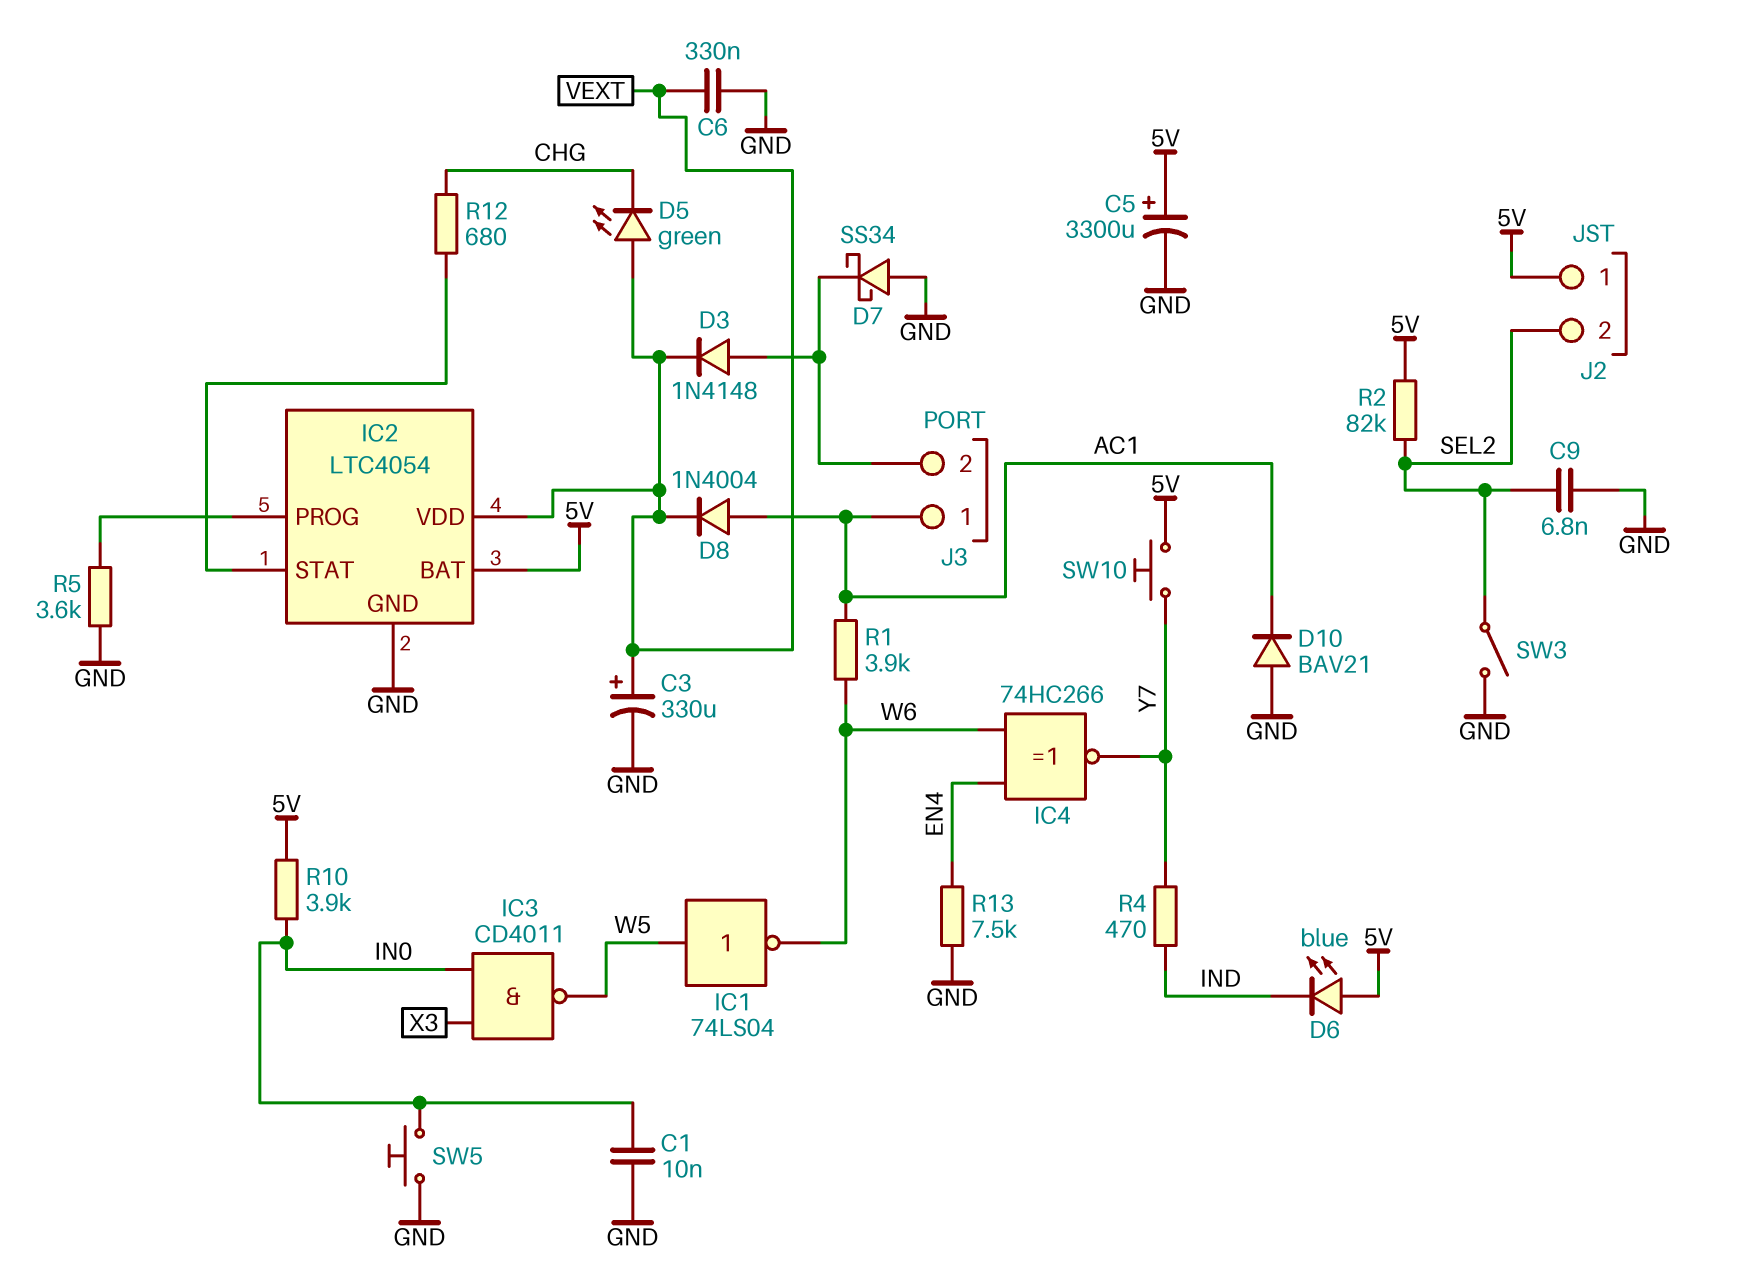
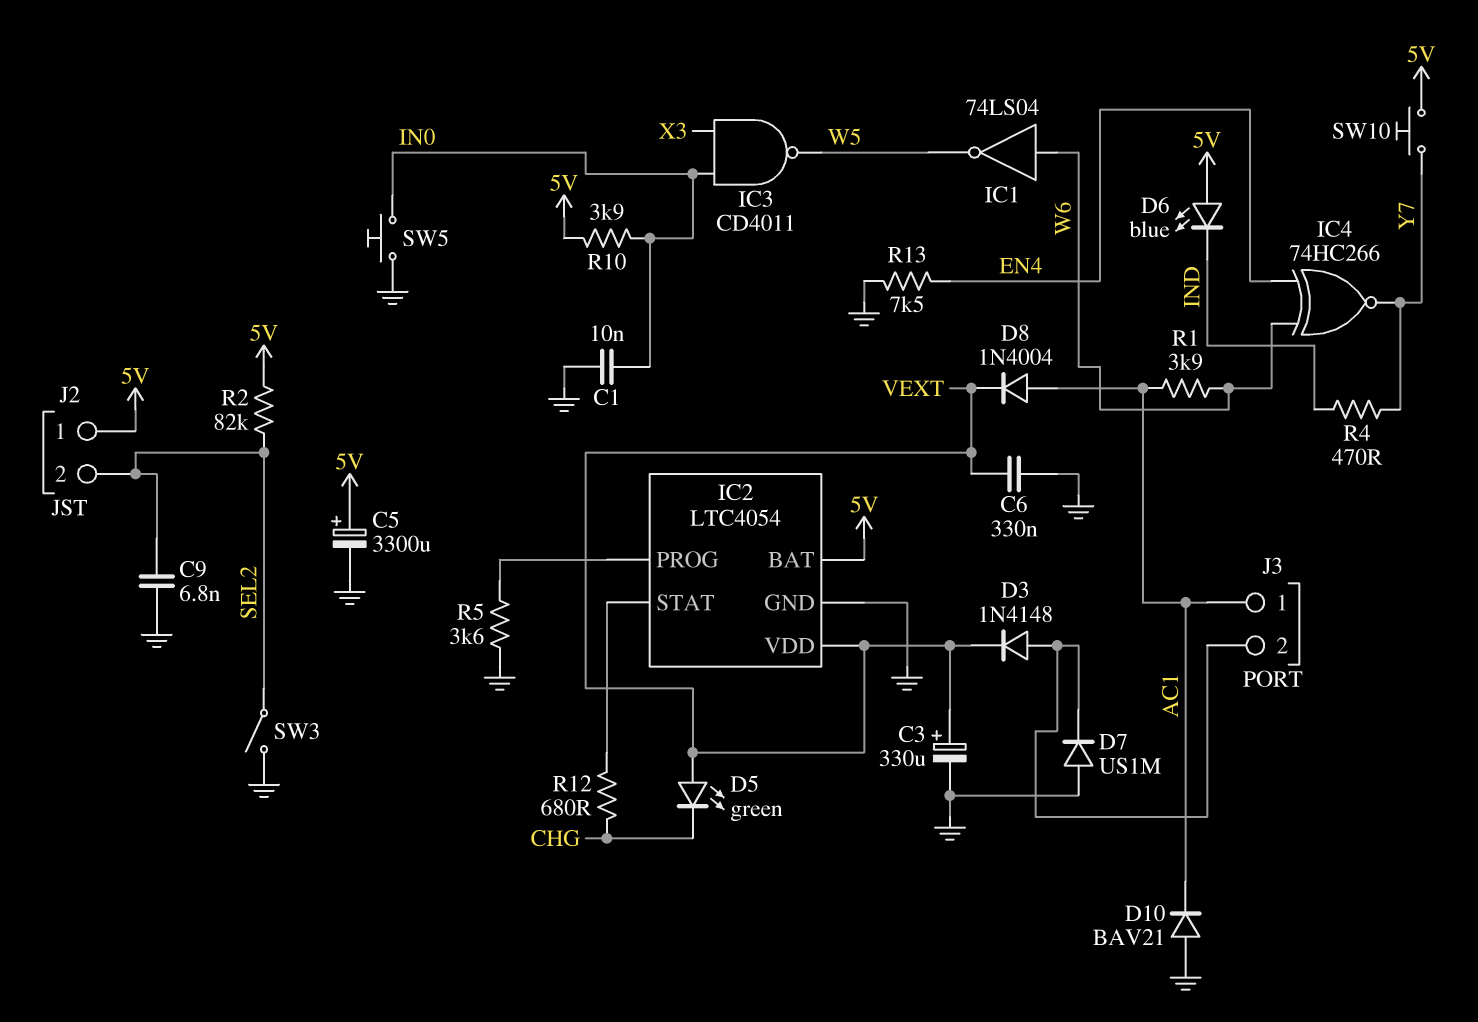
D7: schottky SS34 (A GND, K J3/2) -> diode US1M (A GND, K J3/2)
IC1: NOT 74LS04 (in W5, out W6) -> NOT 74LS04 (in W6, out W5)

